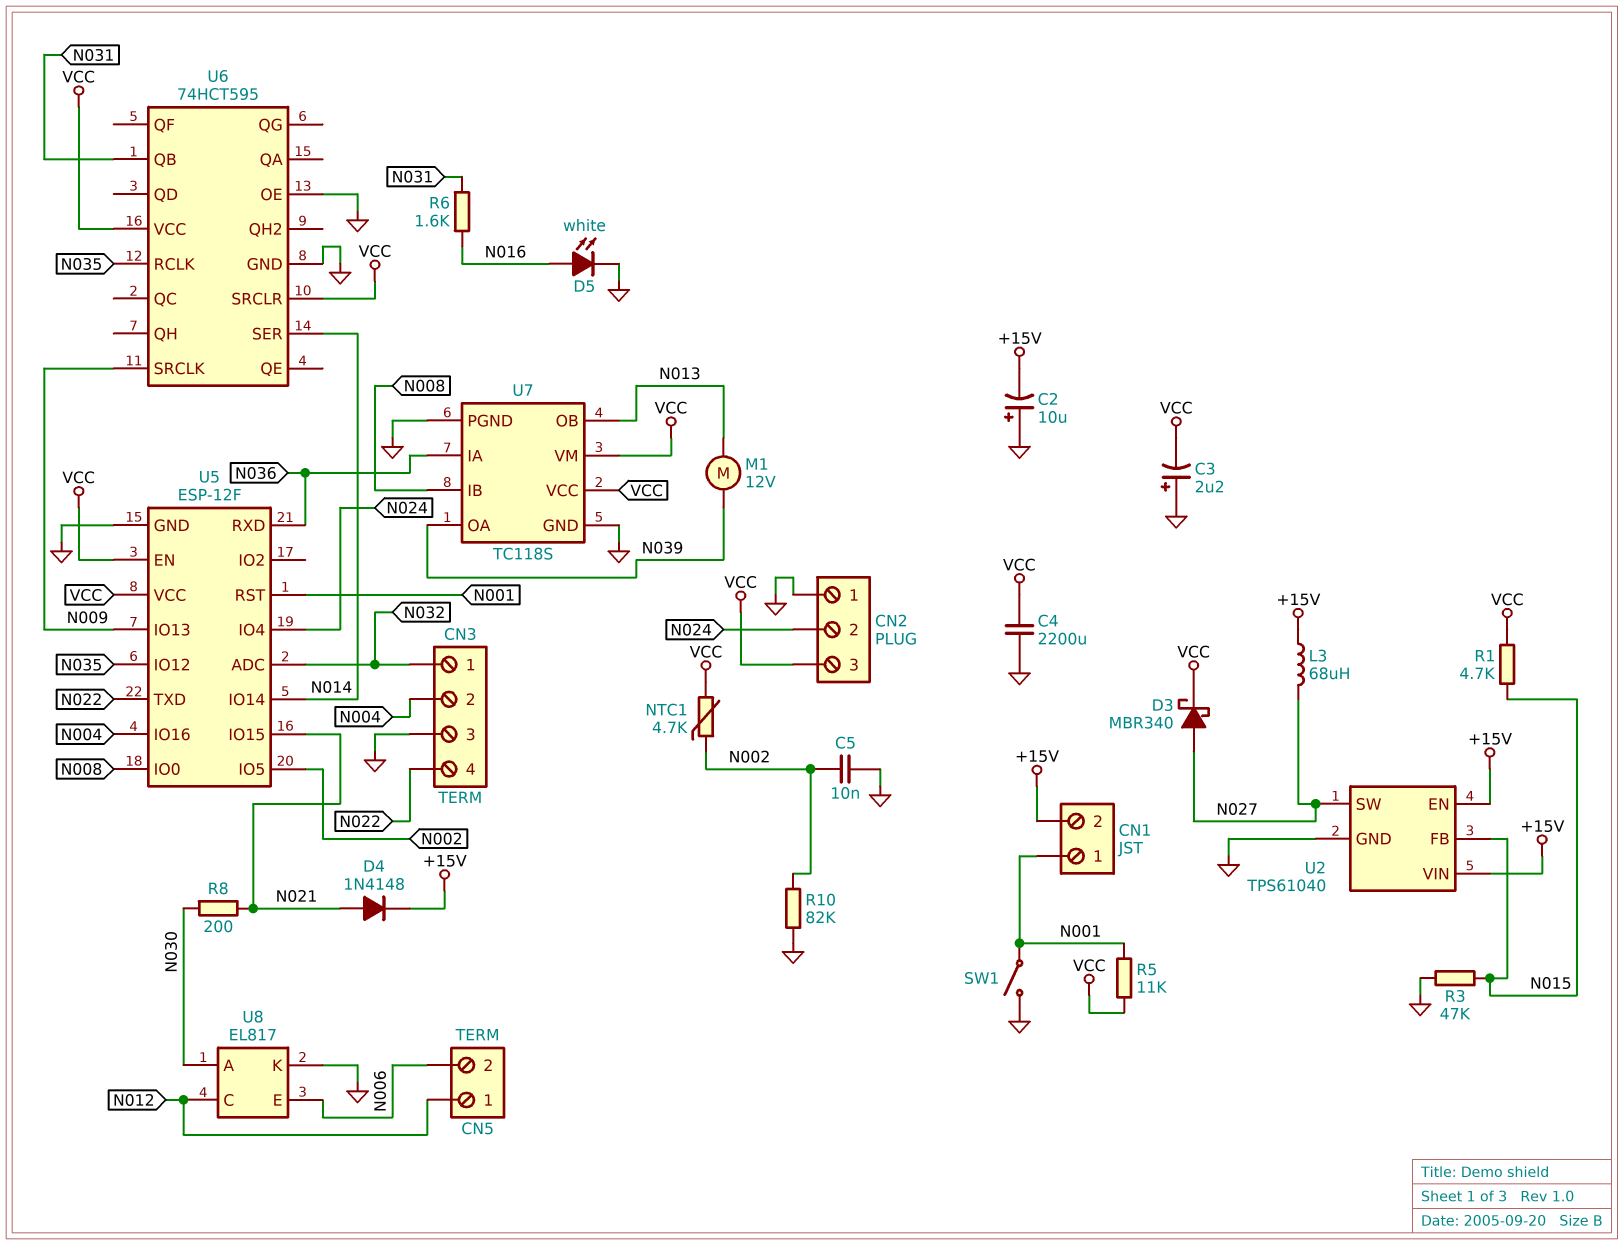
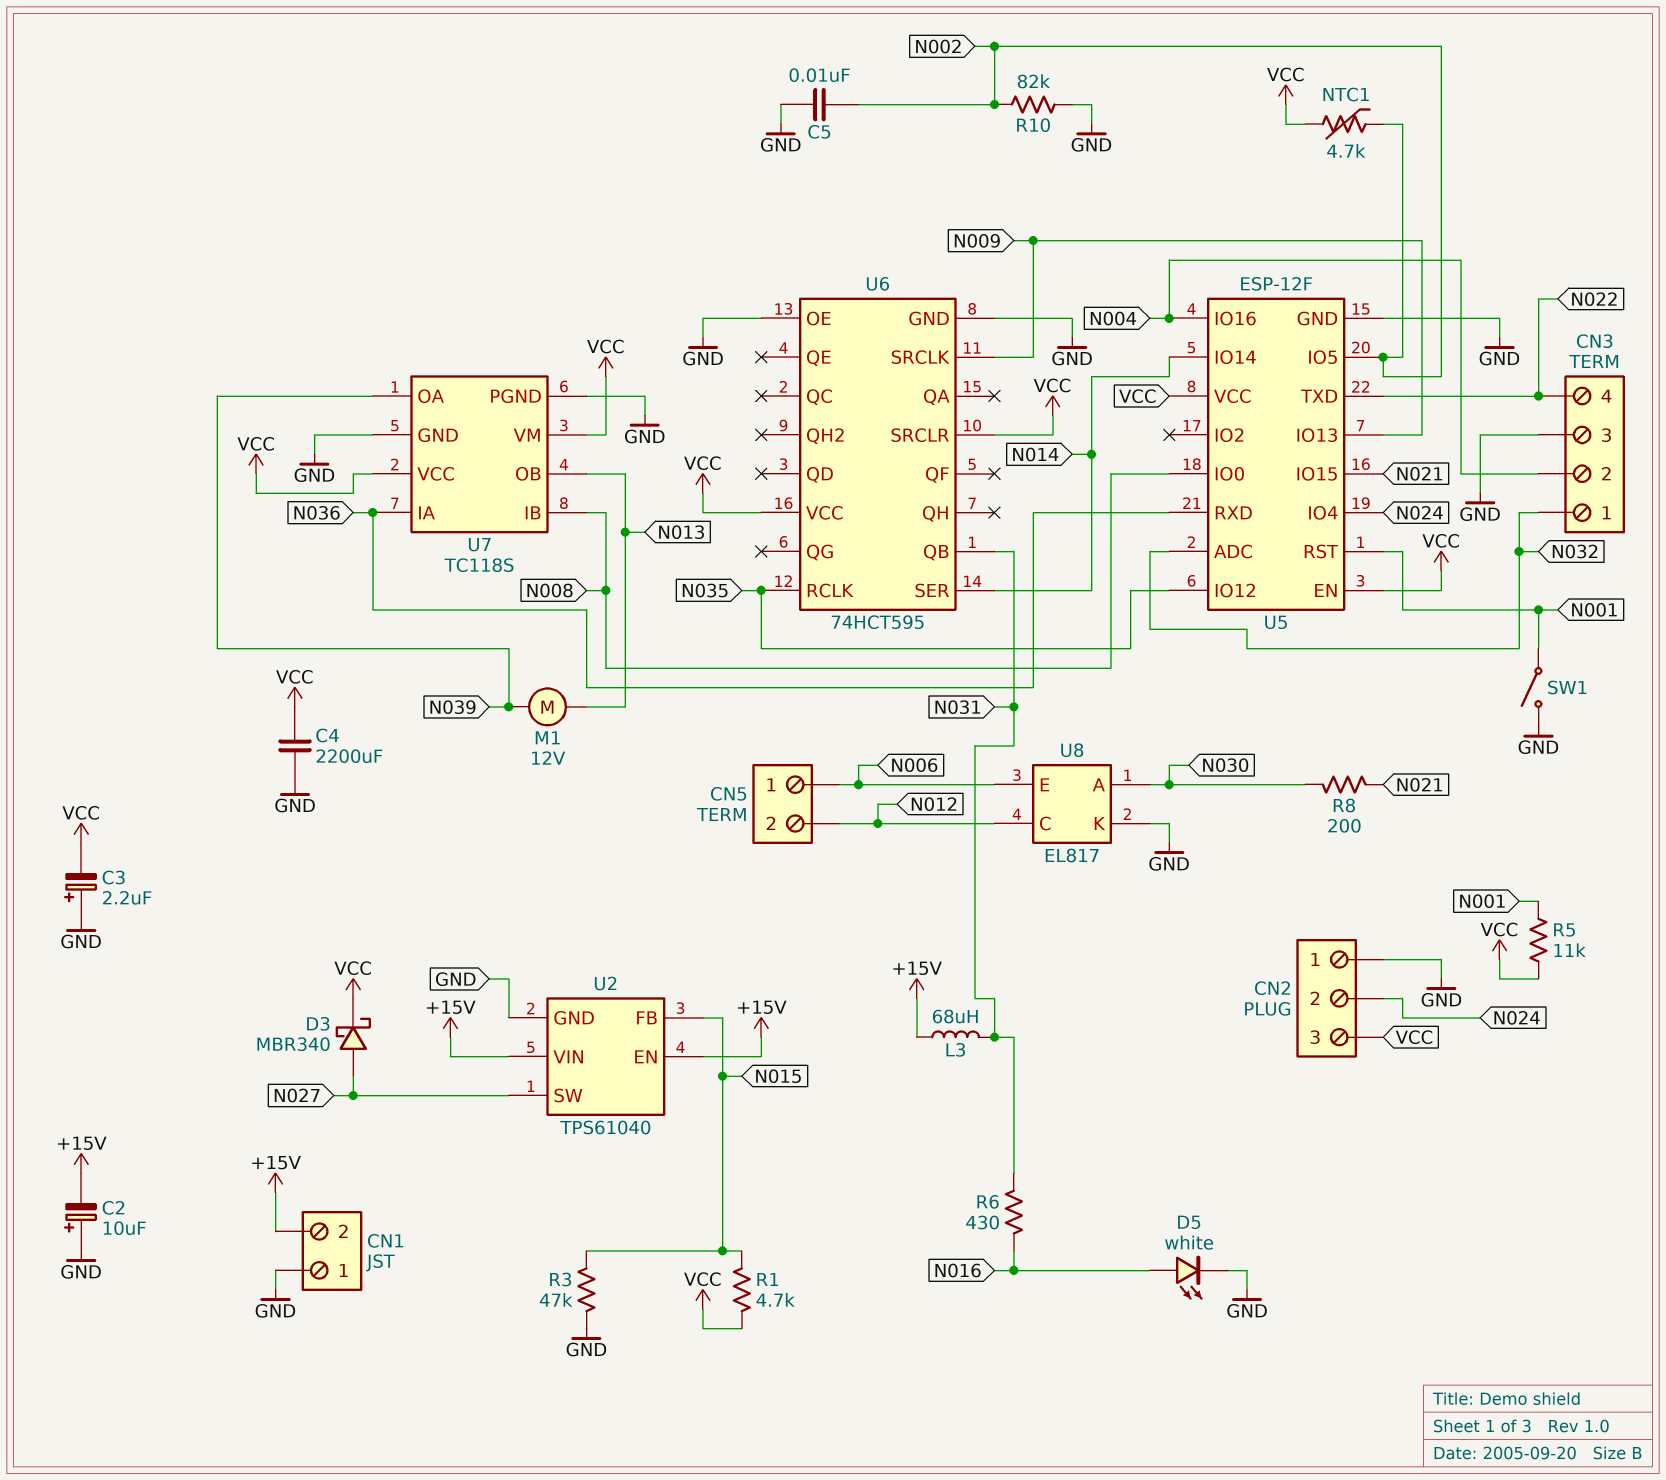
CN1 pin 1: N001 -> GND
CN5 pin 1: N012 -> N006
CN5 pin 2: N006 -> N012
D4: diode 1N4148 (A N021, K +15V) -> none
L3: 68uH (+15V, N027) -> 68uH (+15V, N031)
R6: 1.6k (N016, N031) -> 430 (N016, N031)

